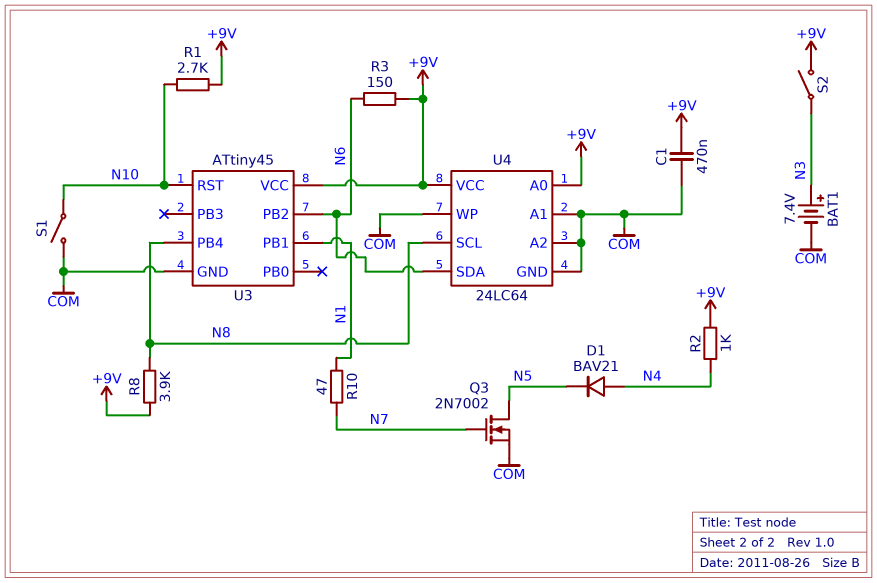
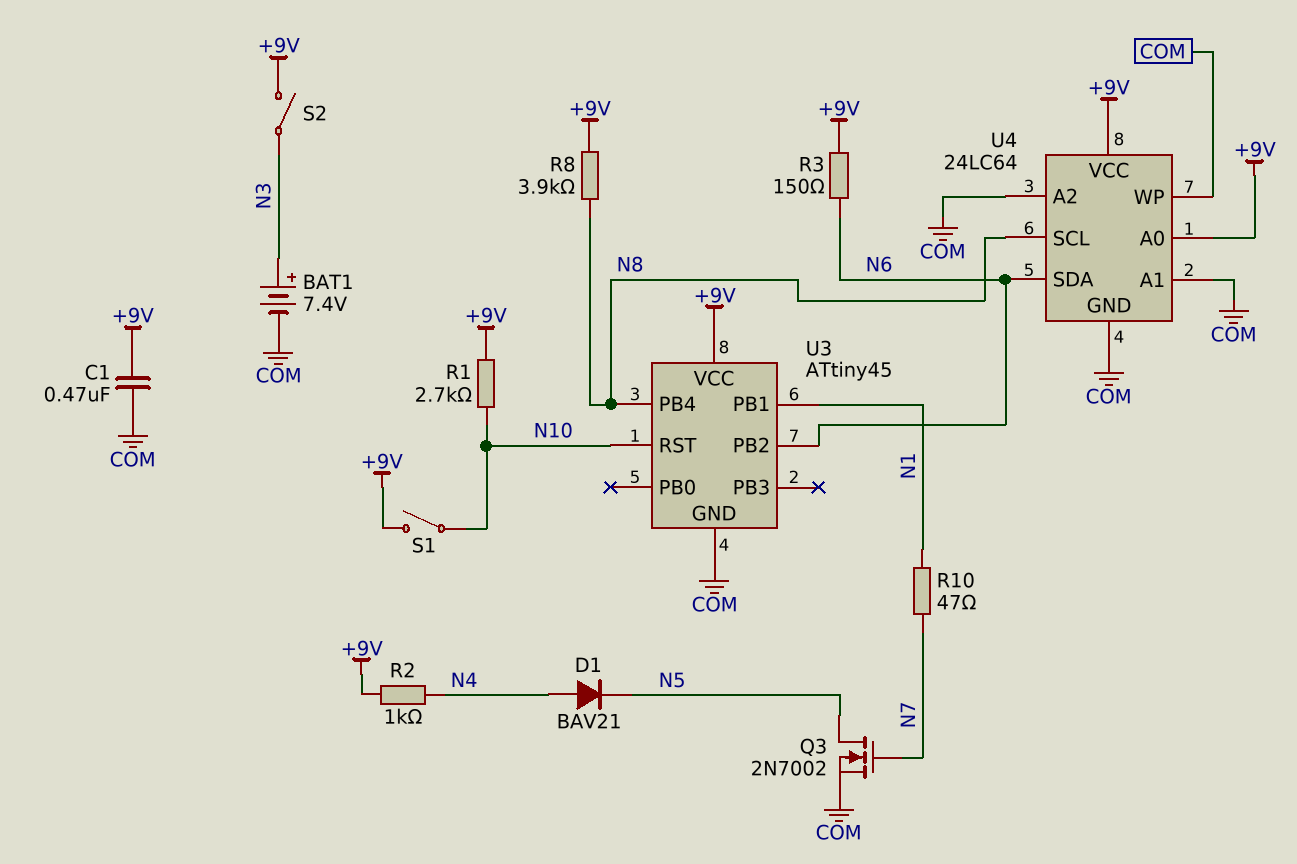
S1: switch (COM, N10) -> switch (+9V, N10)

